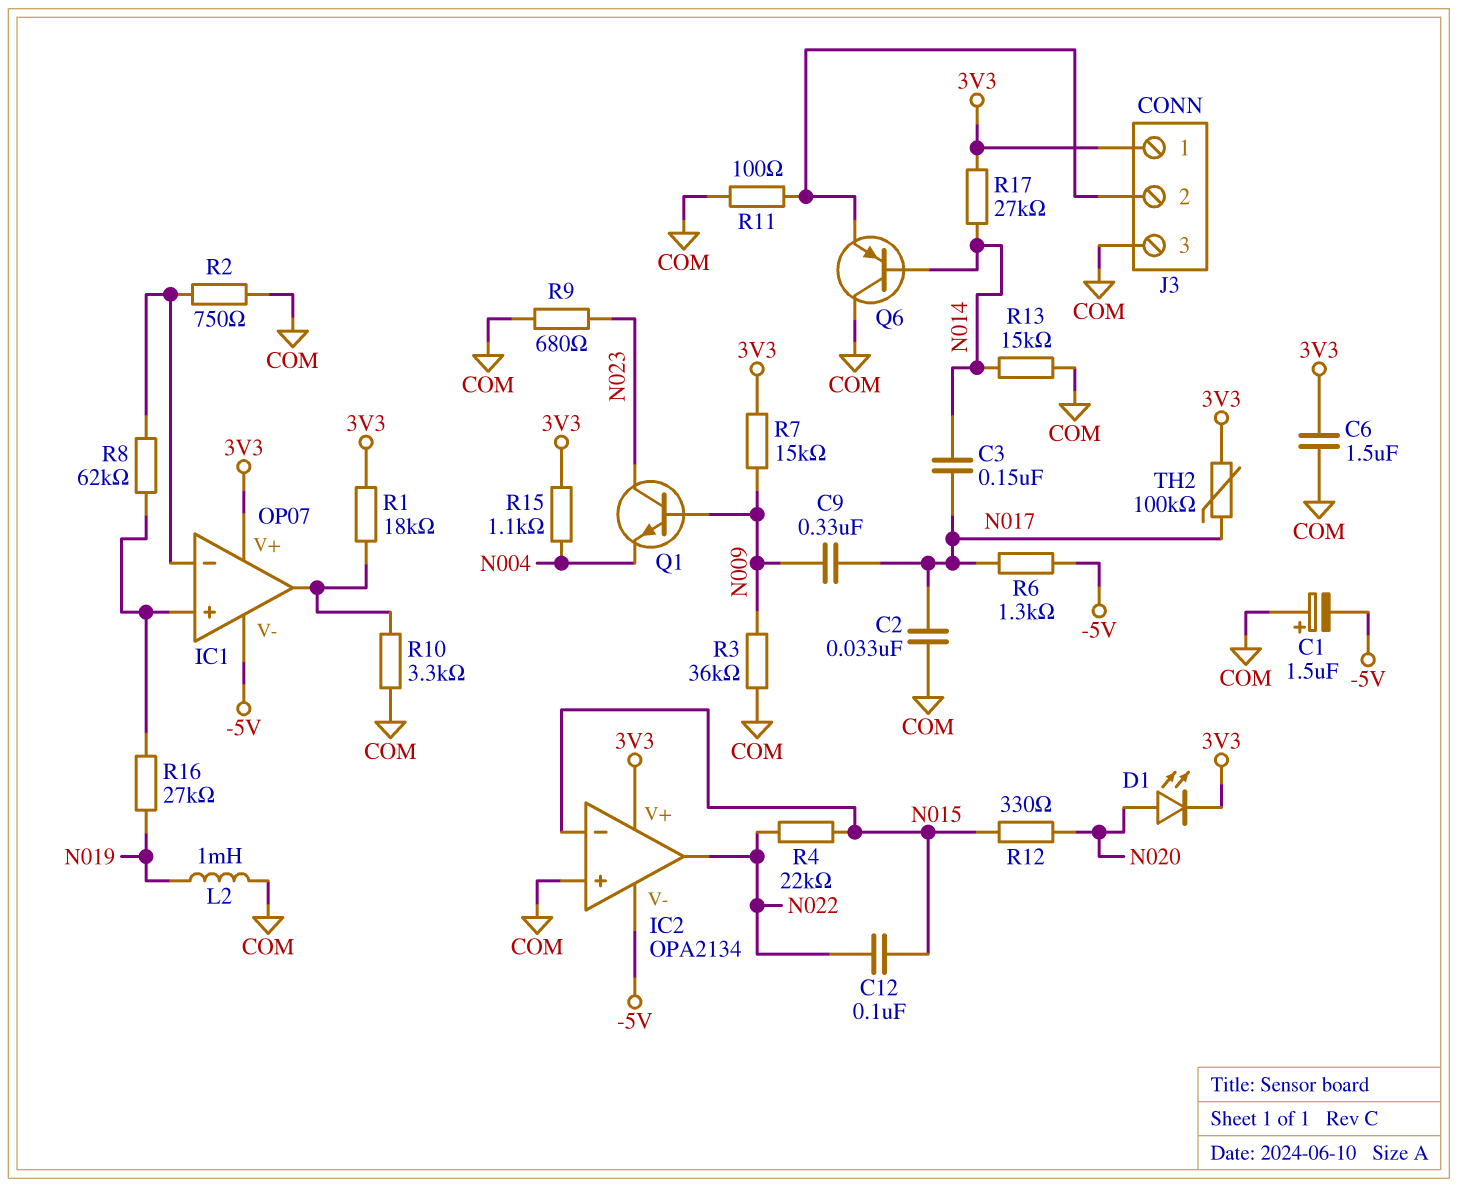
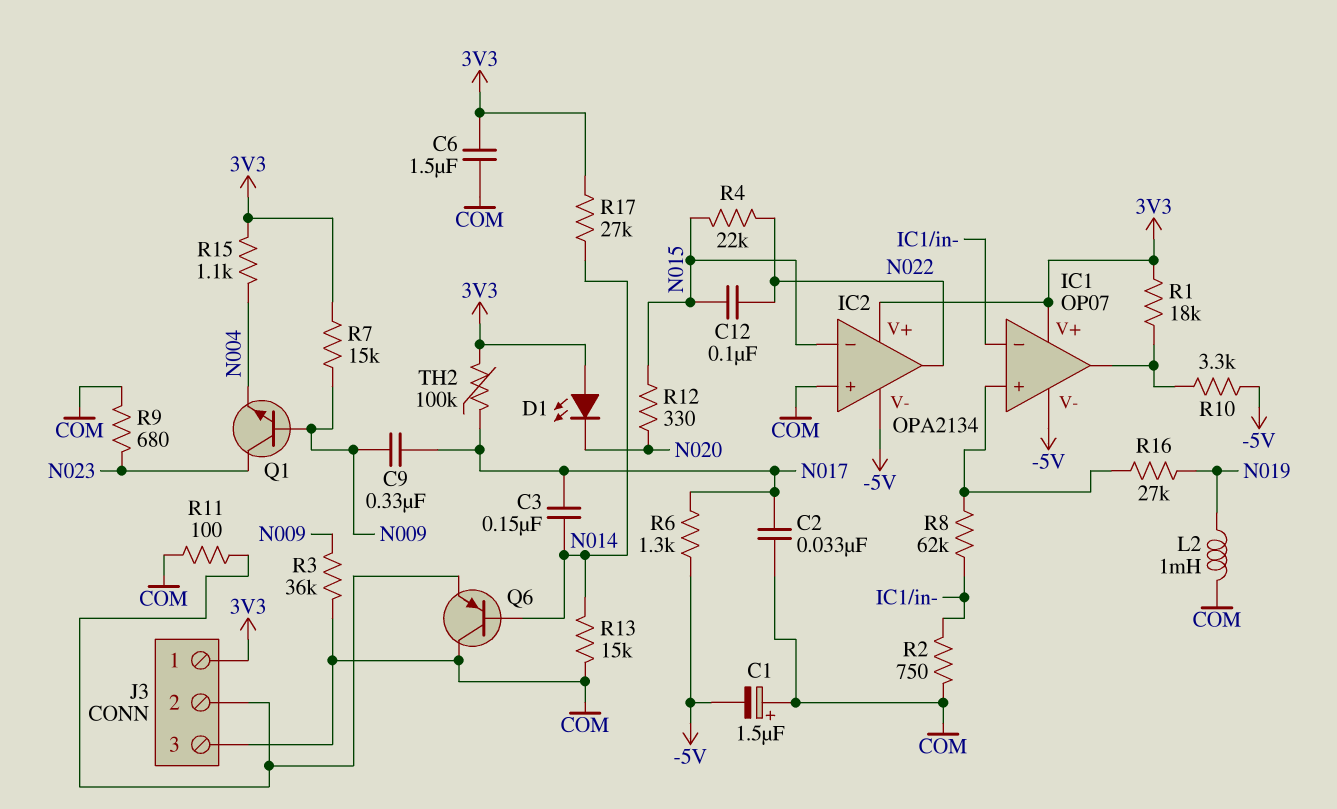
D1: LED (A N020, K 3V3) -> LED (A 3V3, K N020)
R10: 3.3k (COM, IC1/out) -> 3.3k (-5V, IC1/out)

